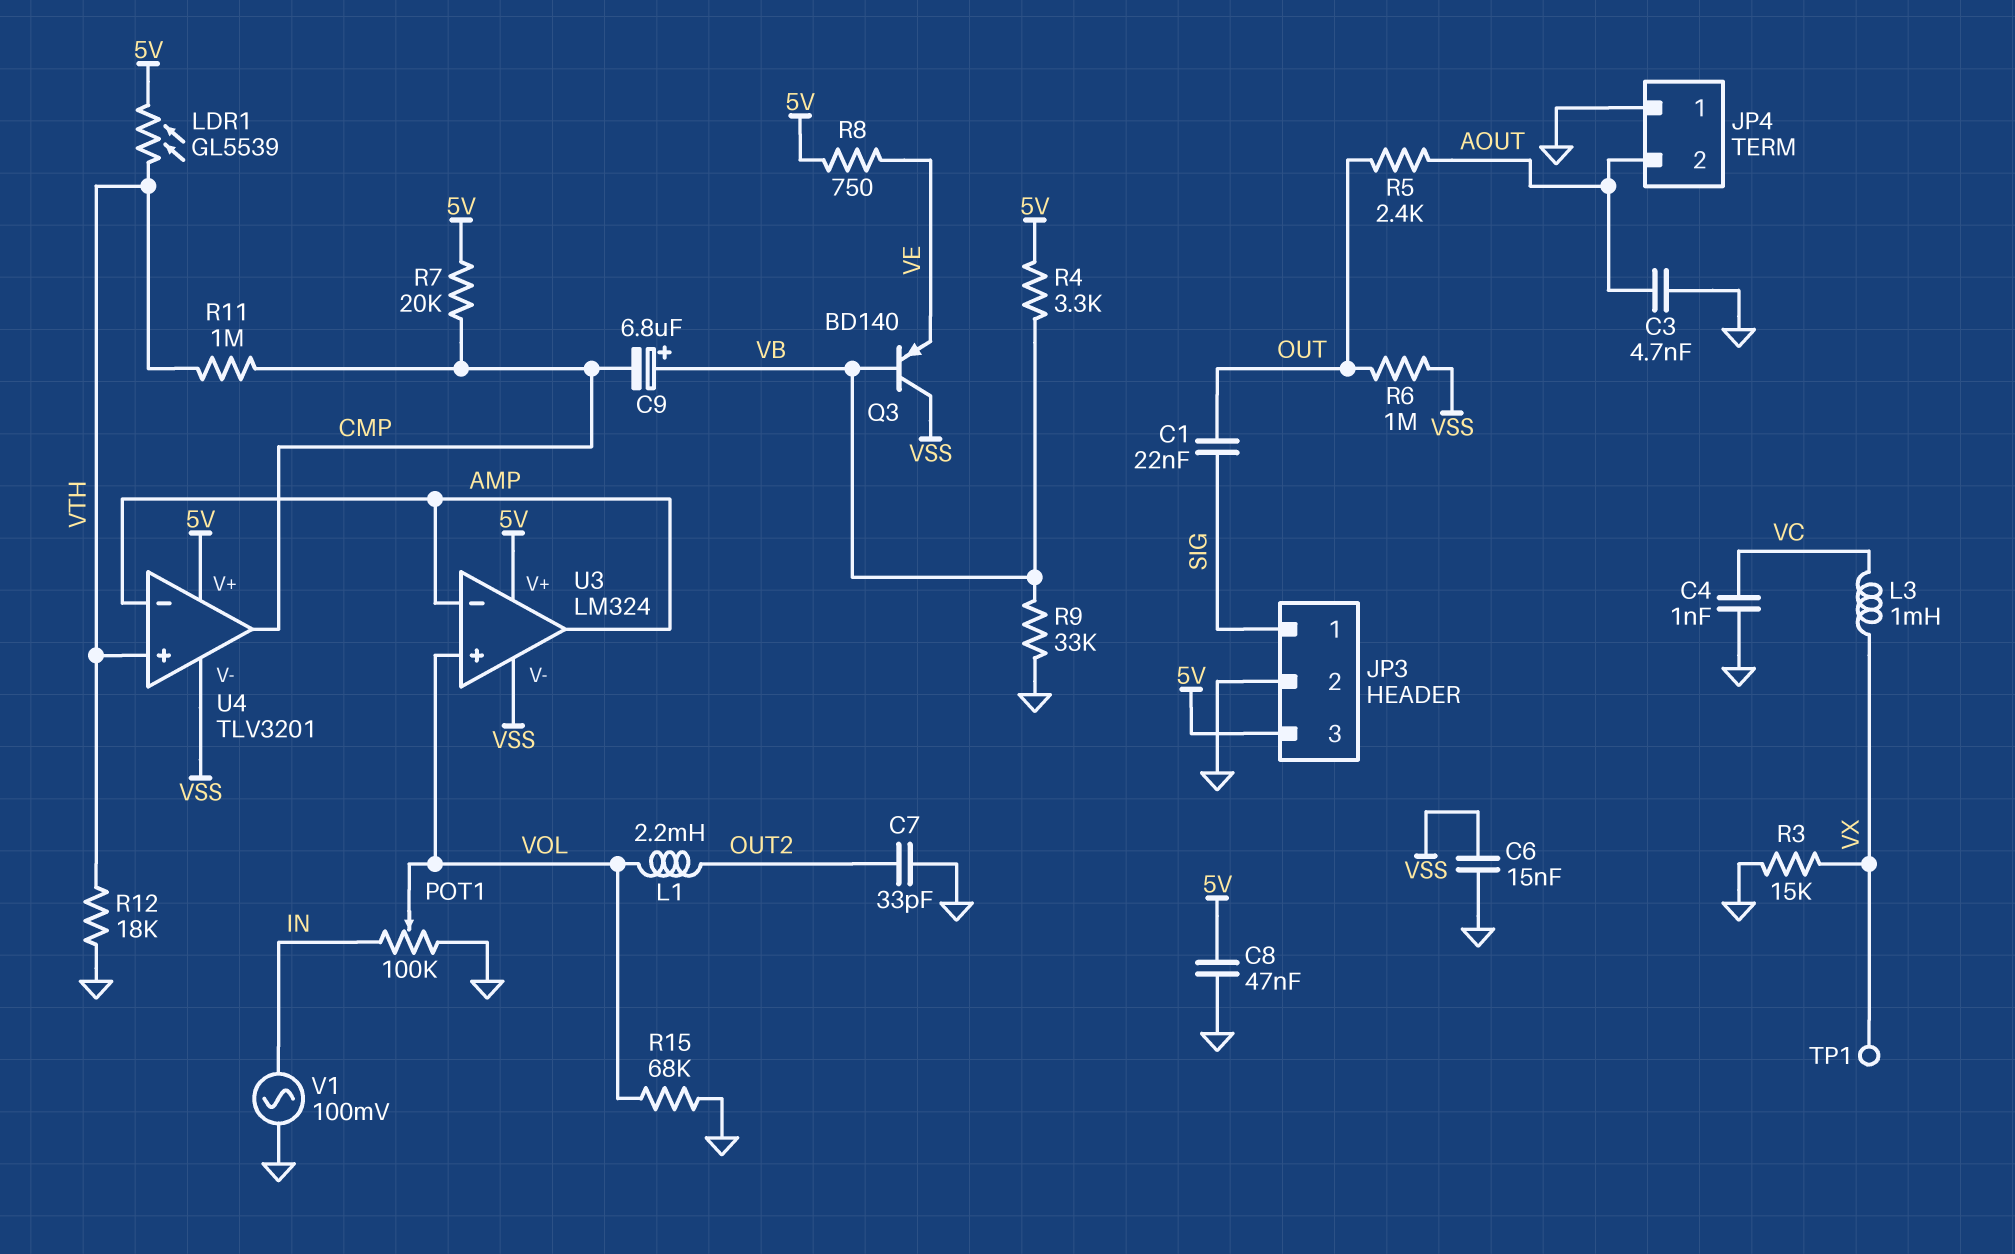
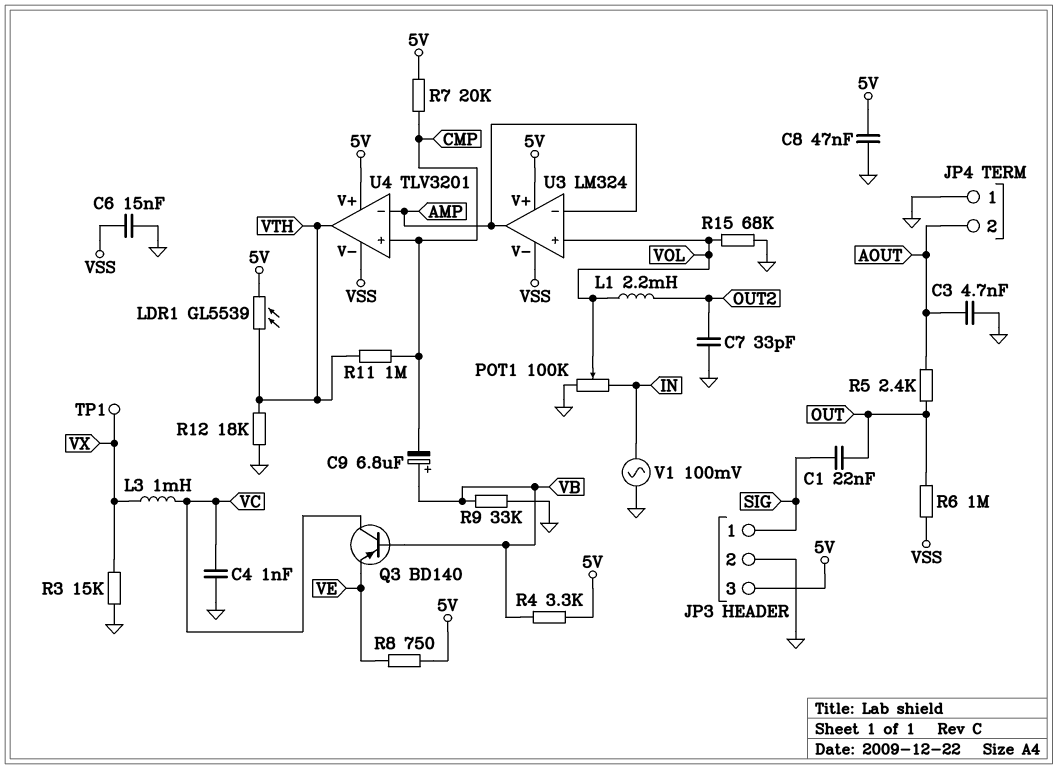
Q3: PNP BD140 (B VB, C VSS, E VE) -> PNP BD140 (B VB, C VC, E VE)
U4 pin in+: VTH -> CMP
U4 pin out: CMP -> VTH

